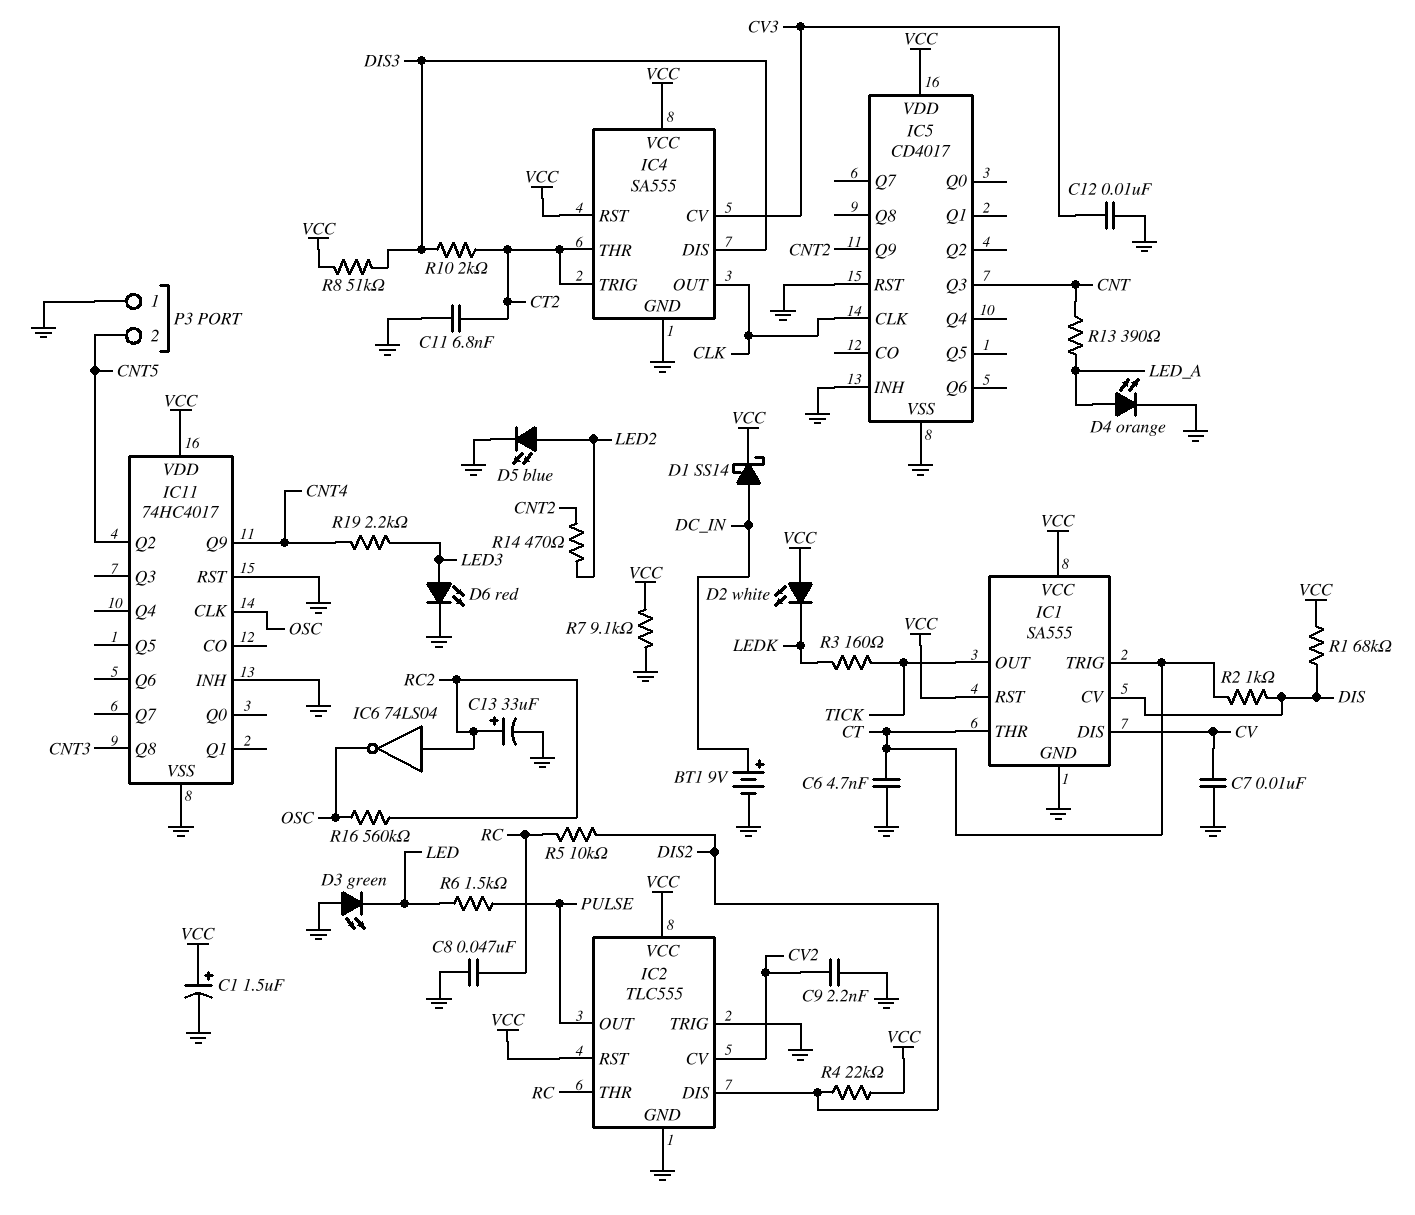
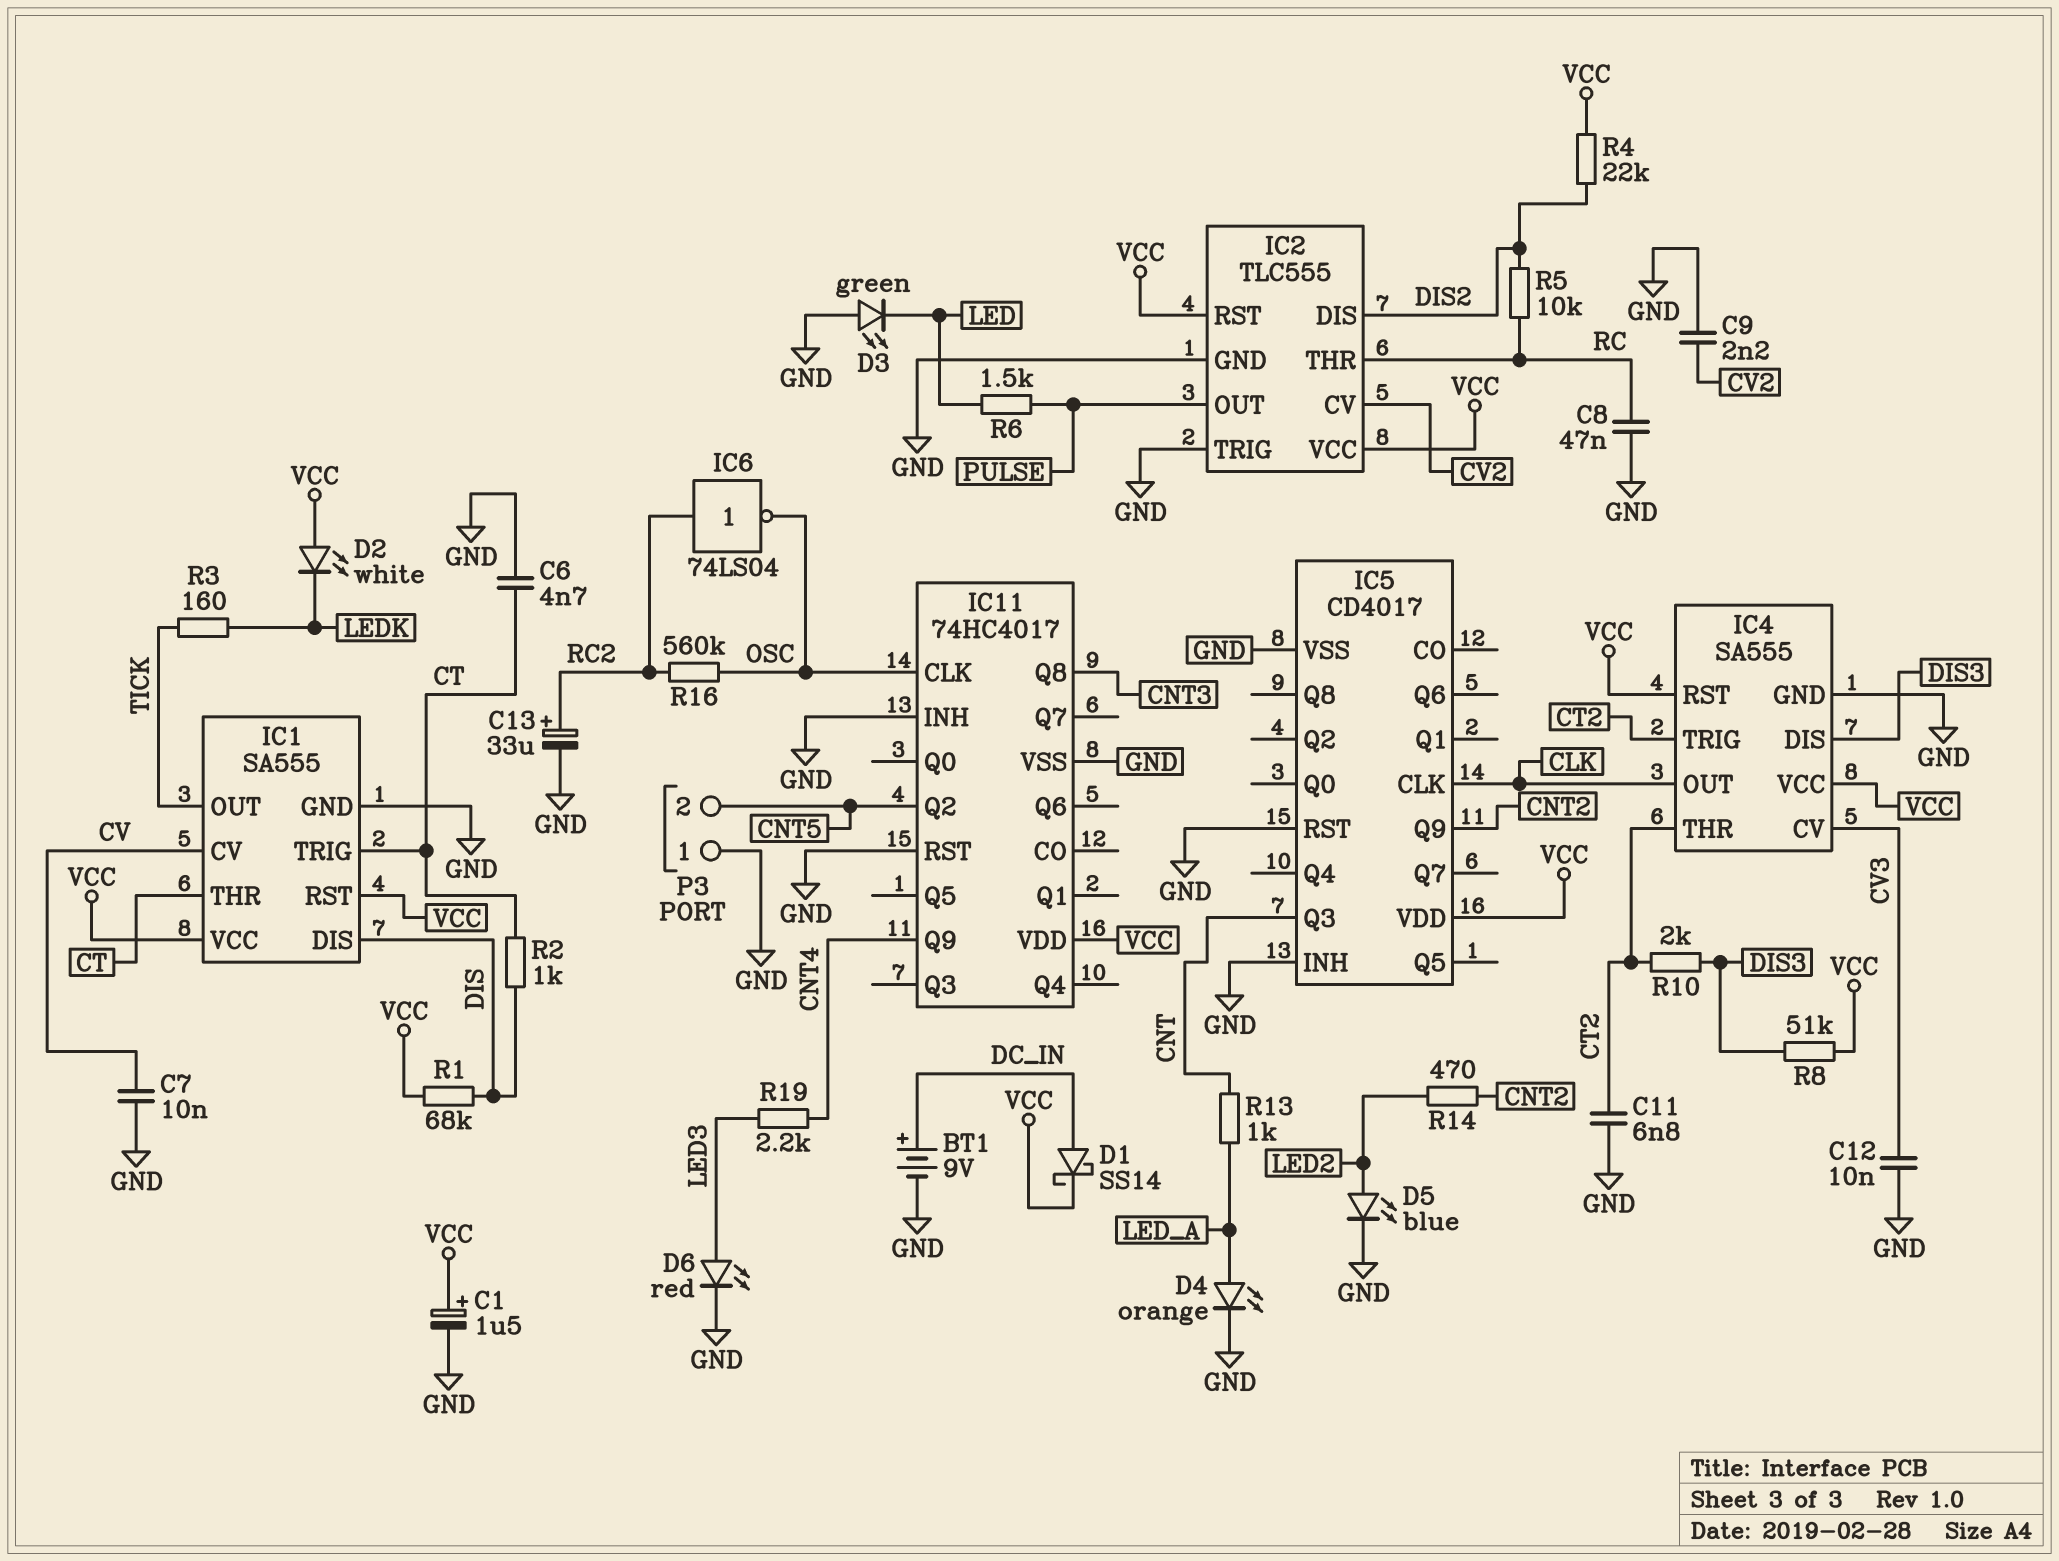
IC1 pin CV: DIS -> CV
IC1 pin DIS: CV -> DIS
R7: 9.1k (GND, VCC) -> none
R13: 390 (CNT, LED_A) -> 1k (CNT, LED_A)

